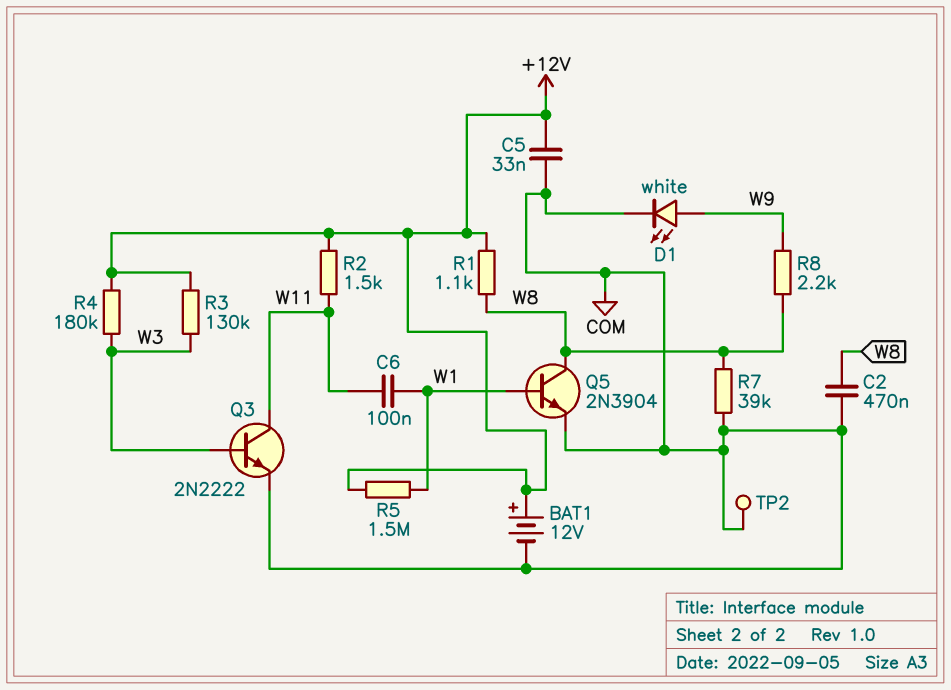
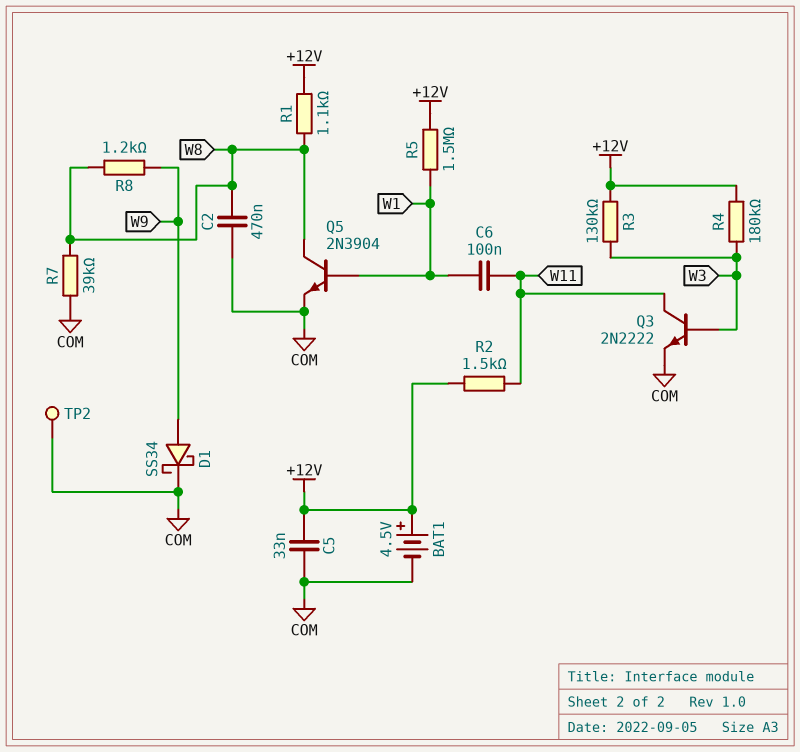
BAT1: 12V (plus +12V, minus COM) -> 4.5V (plus +12V, minus COM)
D1: LED white (A W9, K COM) -> schottky SS34 (A W9, K COM)
R8: 2.2k (W8, W9) -> 1.2k (W8, W9)

